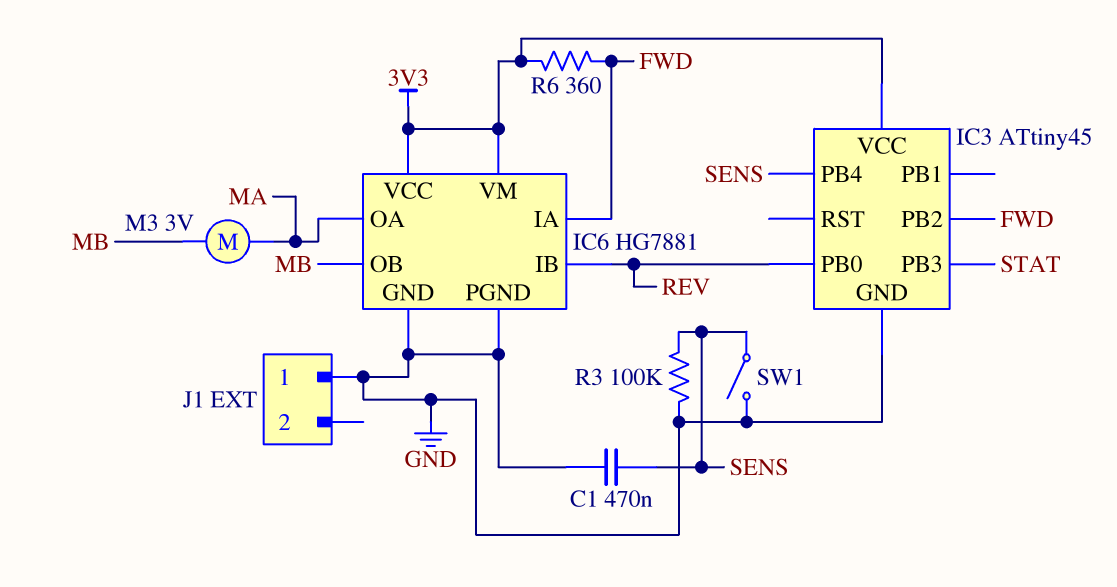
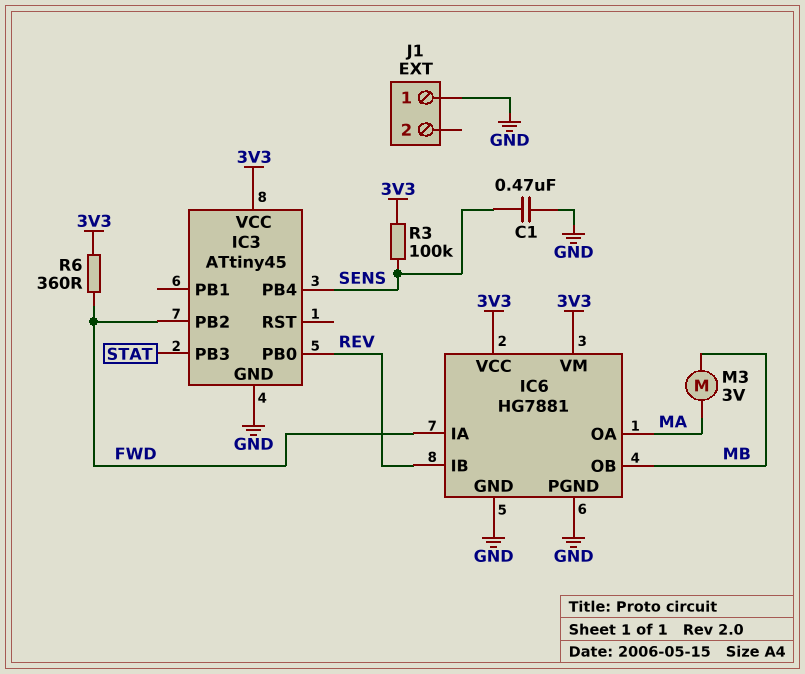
R3: 100k (GND, SENS) -> 100k (3V3, SENS)
SW1: switch (GND, SENS) -> none

